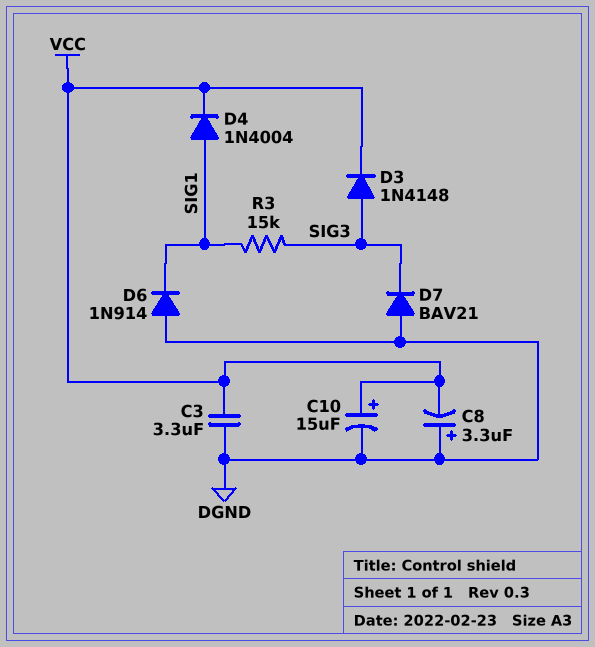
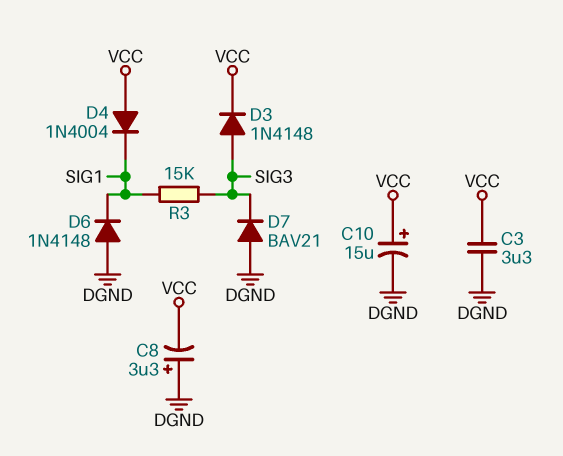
D4: diode 1N4004 (A SIG1, K VCC) -> diode 1N4004 (A VCC, K SIG1)
D6: diode 1N914 (A DGND, K SIG1) -> diode 1N4148 (A DGND, K SIG1)

